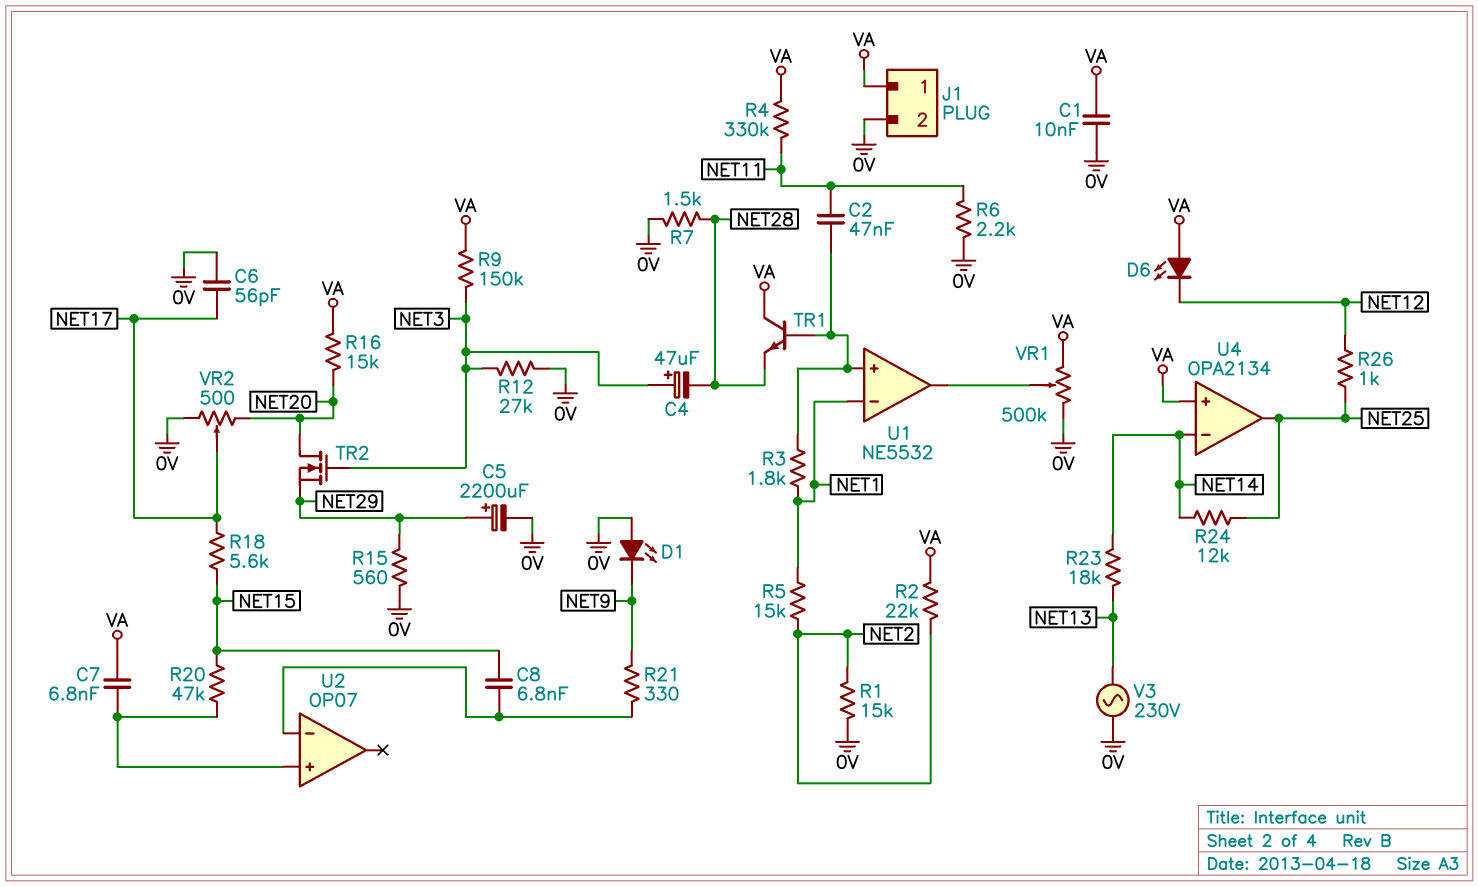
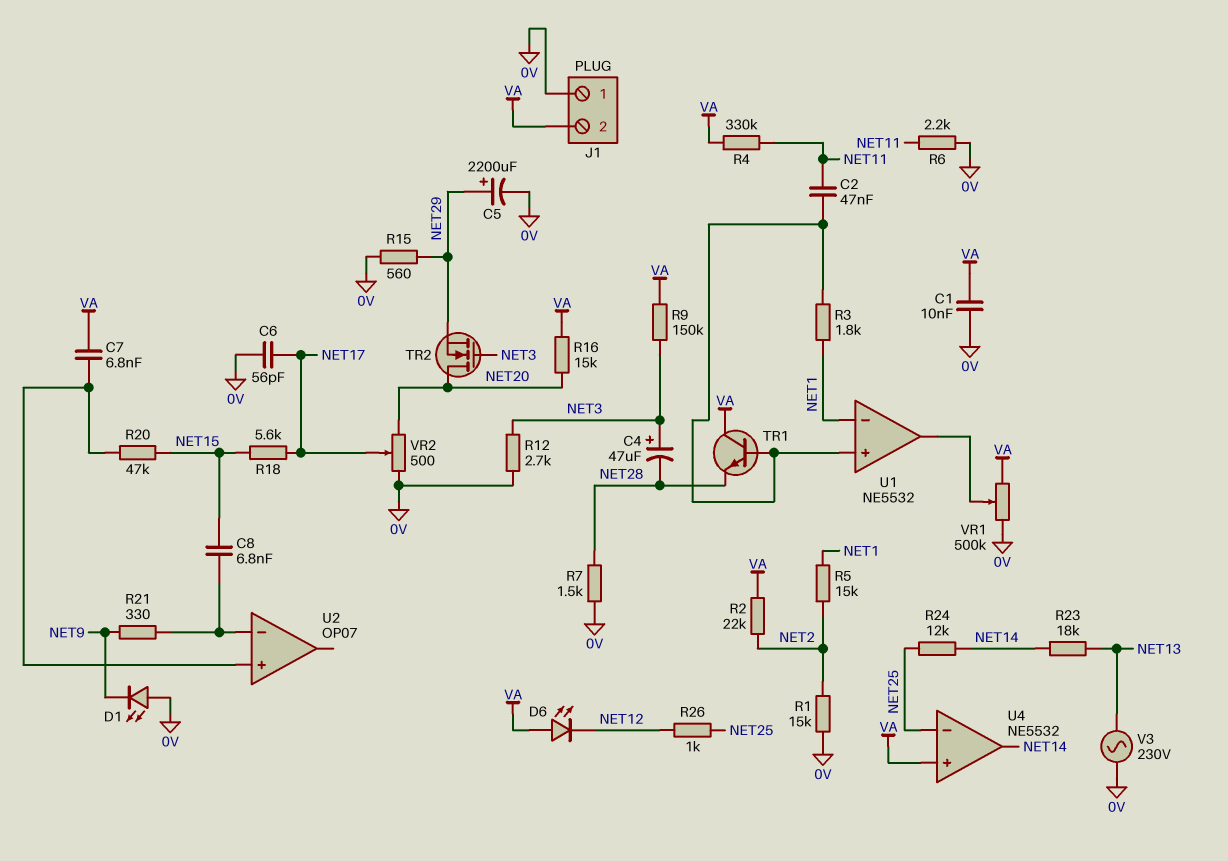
J1 pin 1: VA -> 0V
J1 pin 2: 0V -> VA
R12: 27k (0V, NET3) -> 2.7k (0V, NET3)
U4: OPA2134 -> NE5532
U4 pin in-: NET14 -> NET25
U4 pin out: NET25 -> NET14

